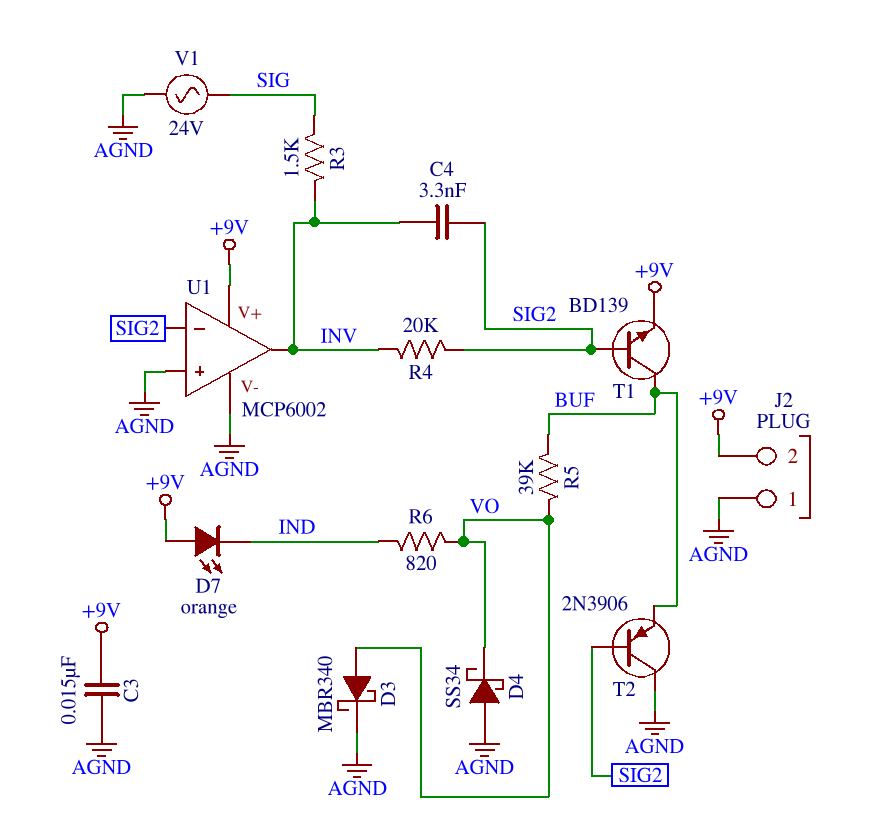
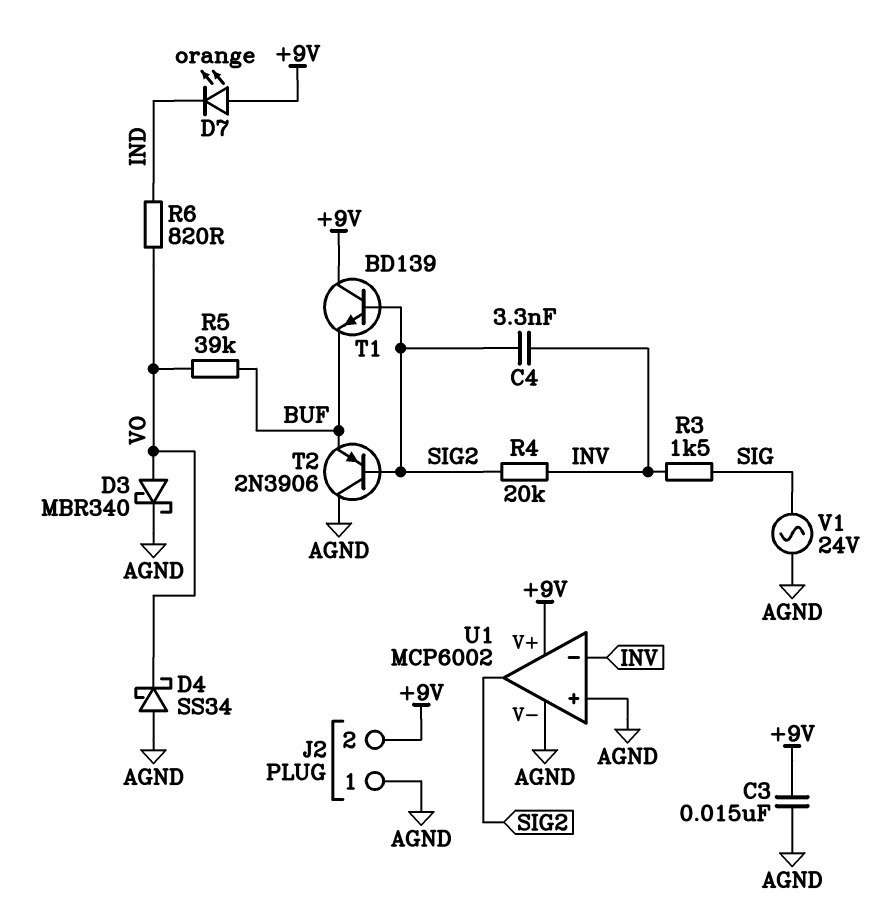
T1: NPN BD139 (B SIG2, C BUF, E +9V) -> NPN BD139 (B SIG2, C +9V, E BUF)
U1 pin in-: SIG2 -> INV
U1 pin out: INV -> SIG2

